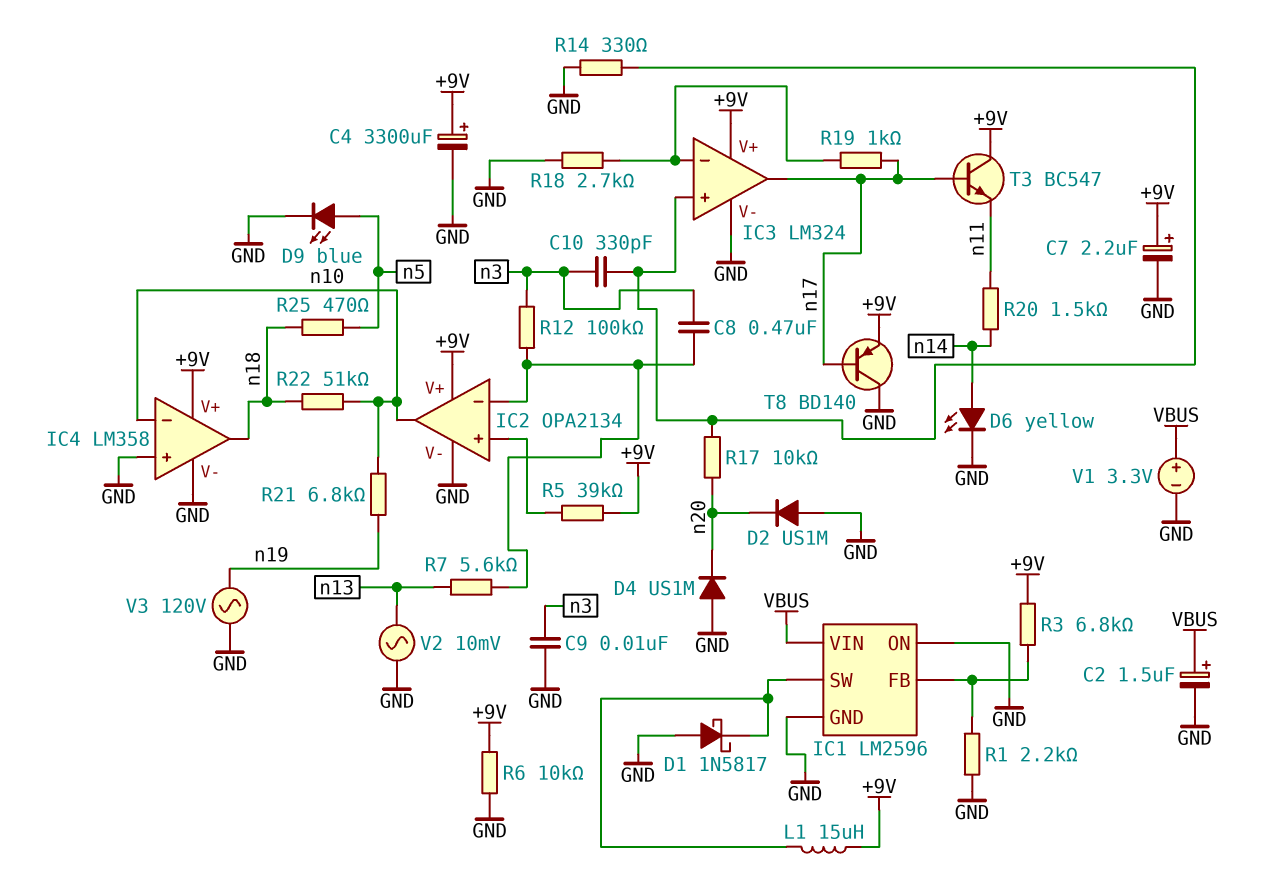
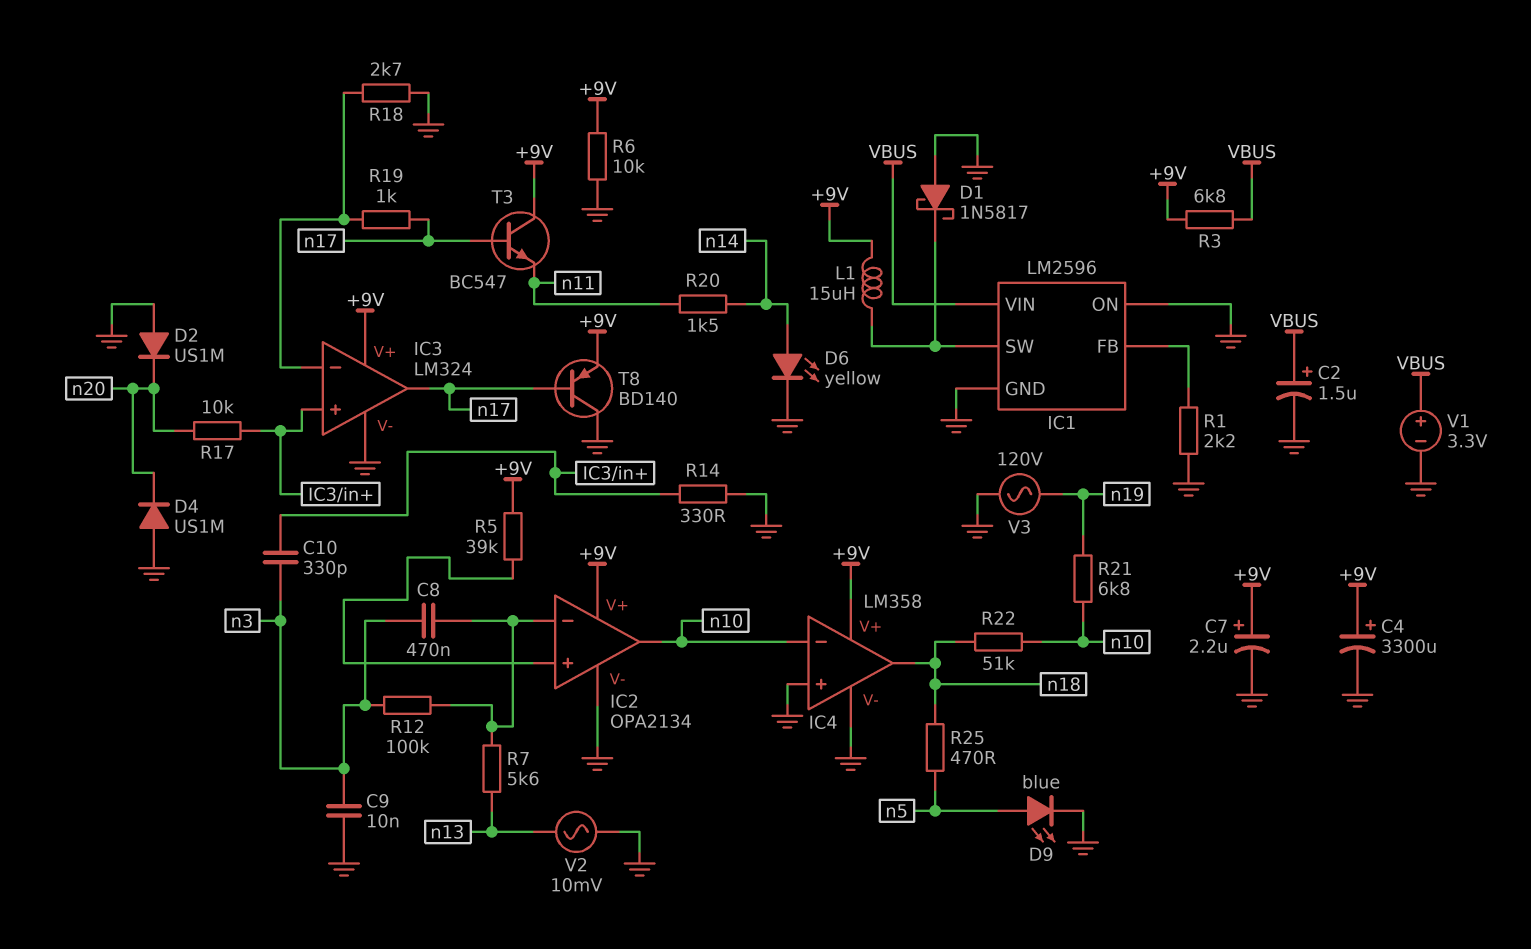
R3: 6.8k (+9V, IC1/FB) -> 6.8k (+9V, VBUS)

